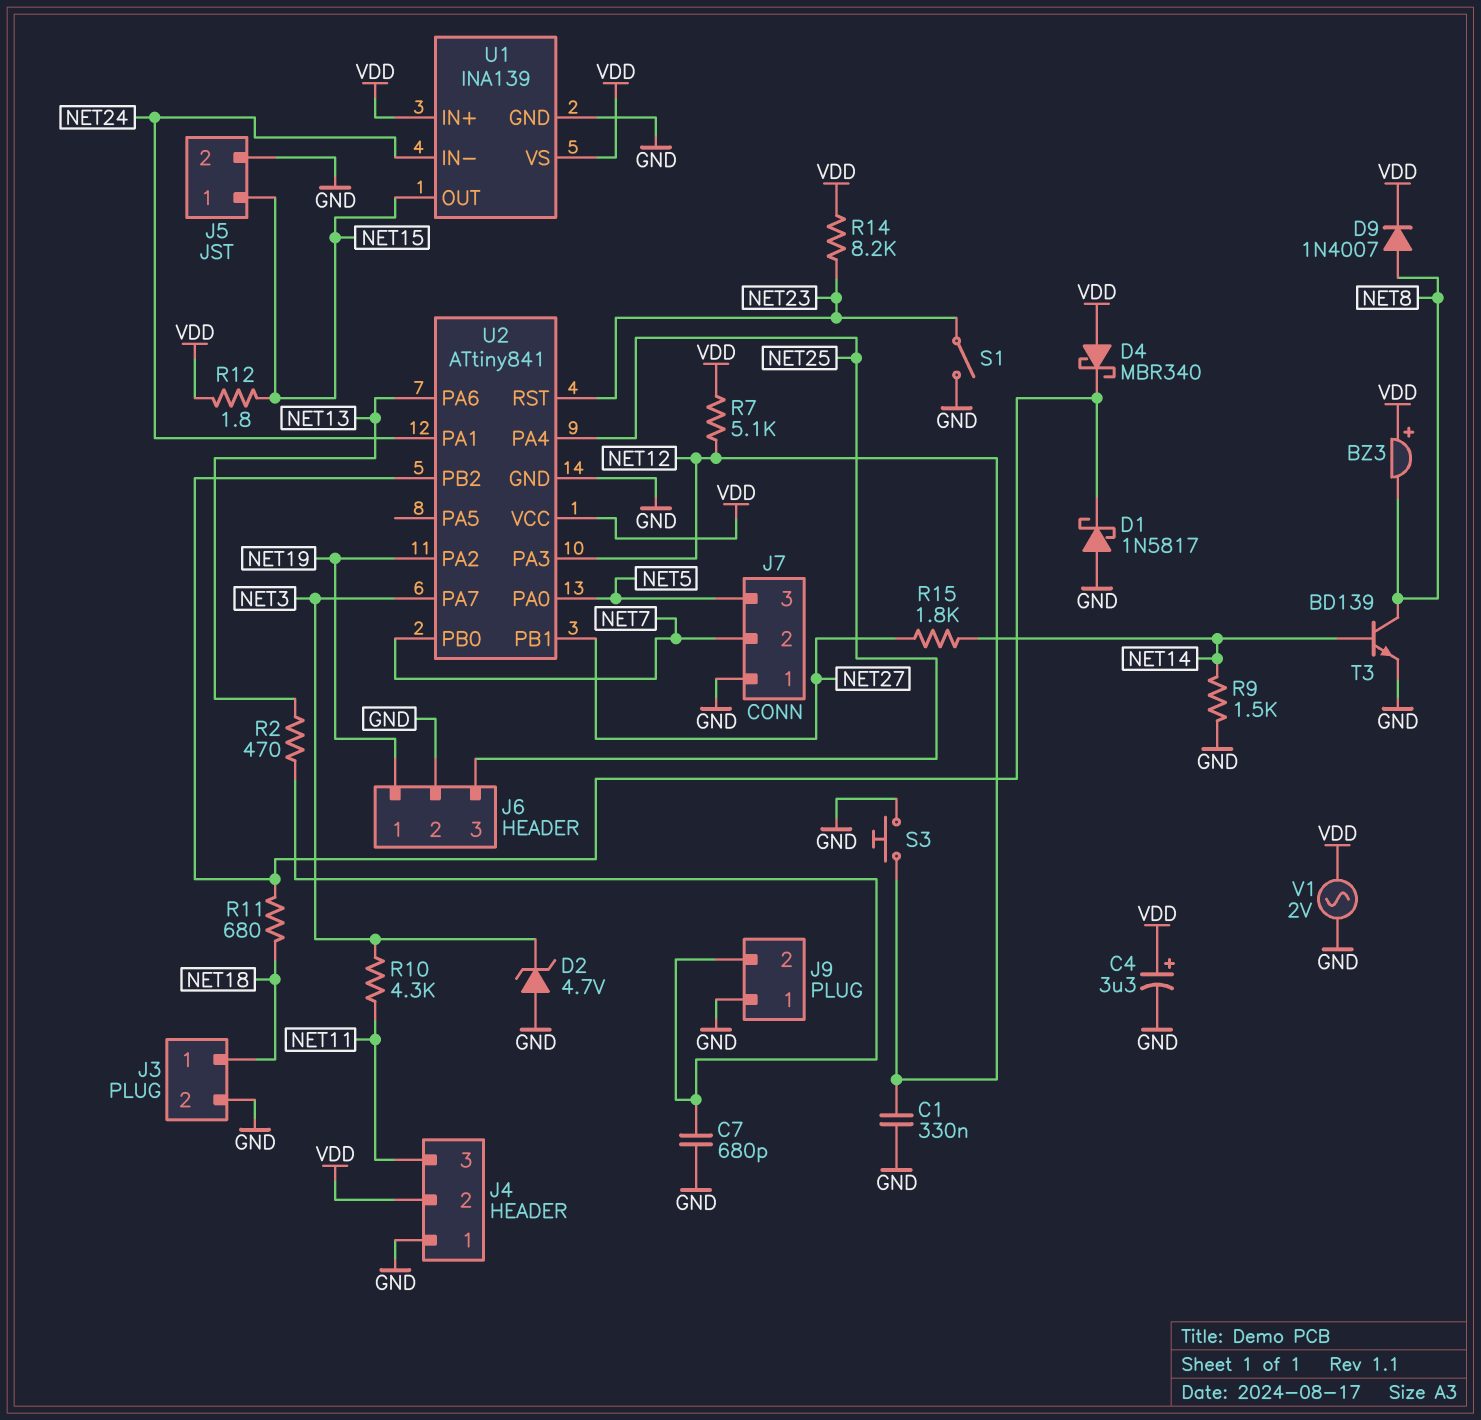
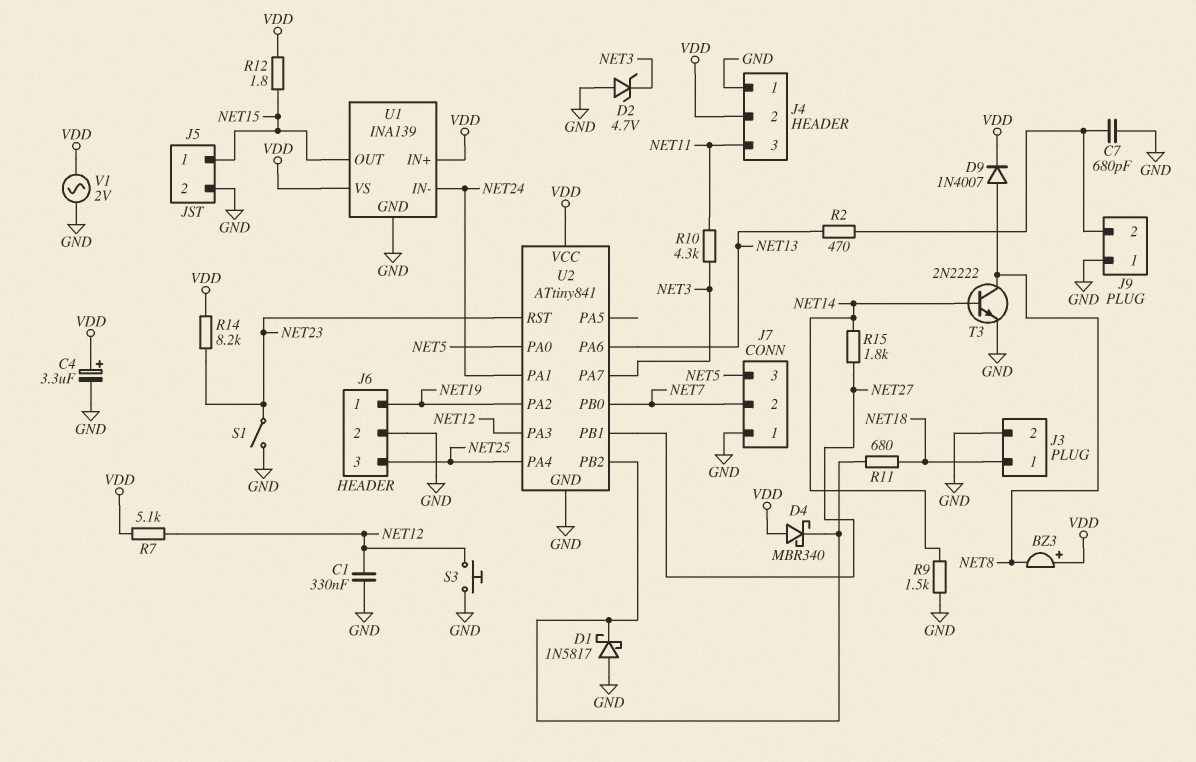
T3: NPN BD139 (B NET14, C NET8, E GND) -> NPN 2N2222 (B NET14, C NET8, E GND)

